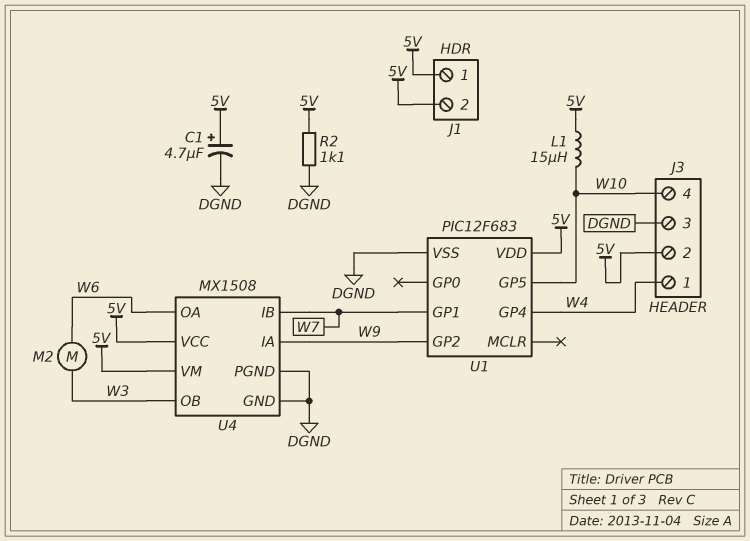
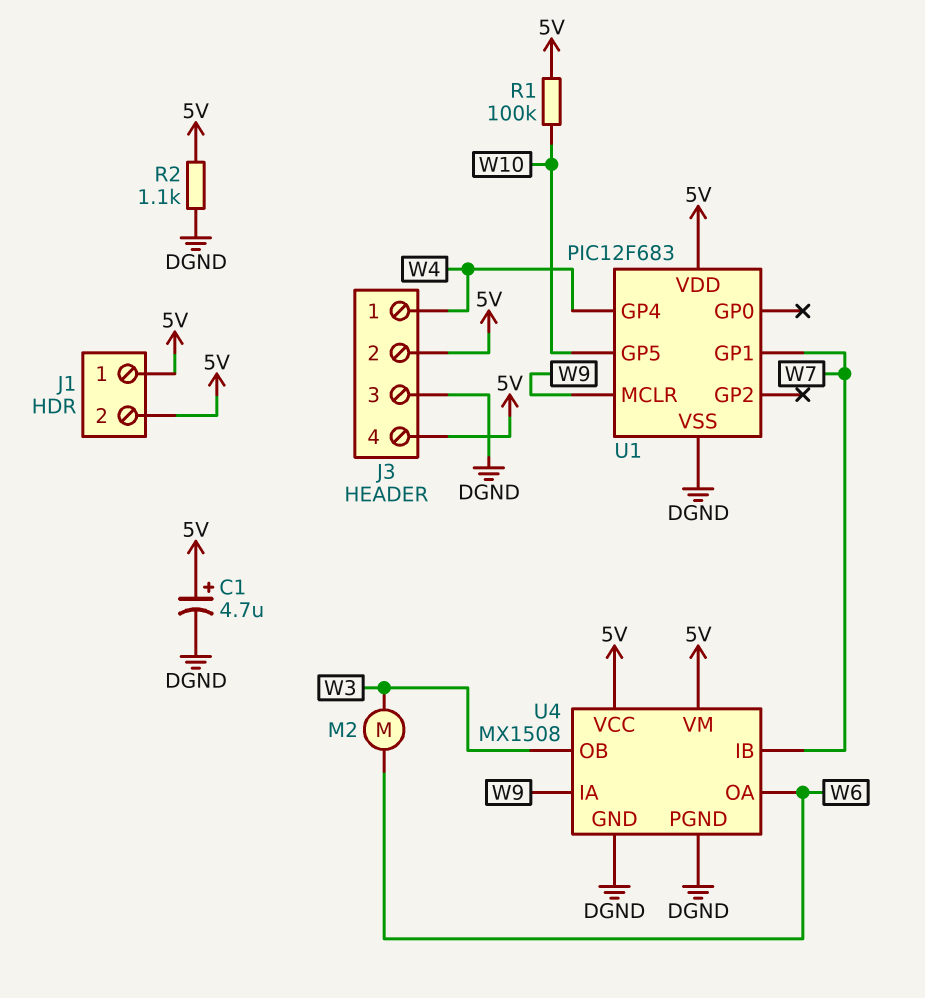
J3 pin 4: W10 -> 5V
L1: 15uH (5V, W10) -> none
R1: none -> 100k (5V, W10)
U1 pin GP2: W9 -> none
U1 pin MCLR: none -> W9

